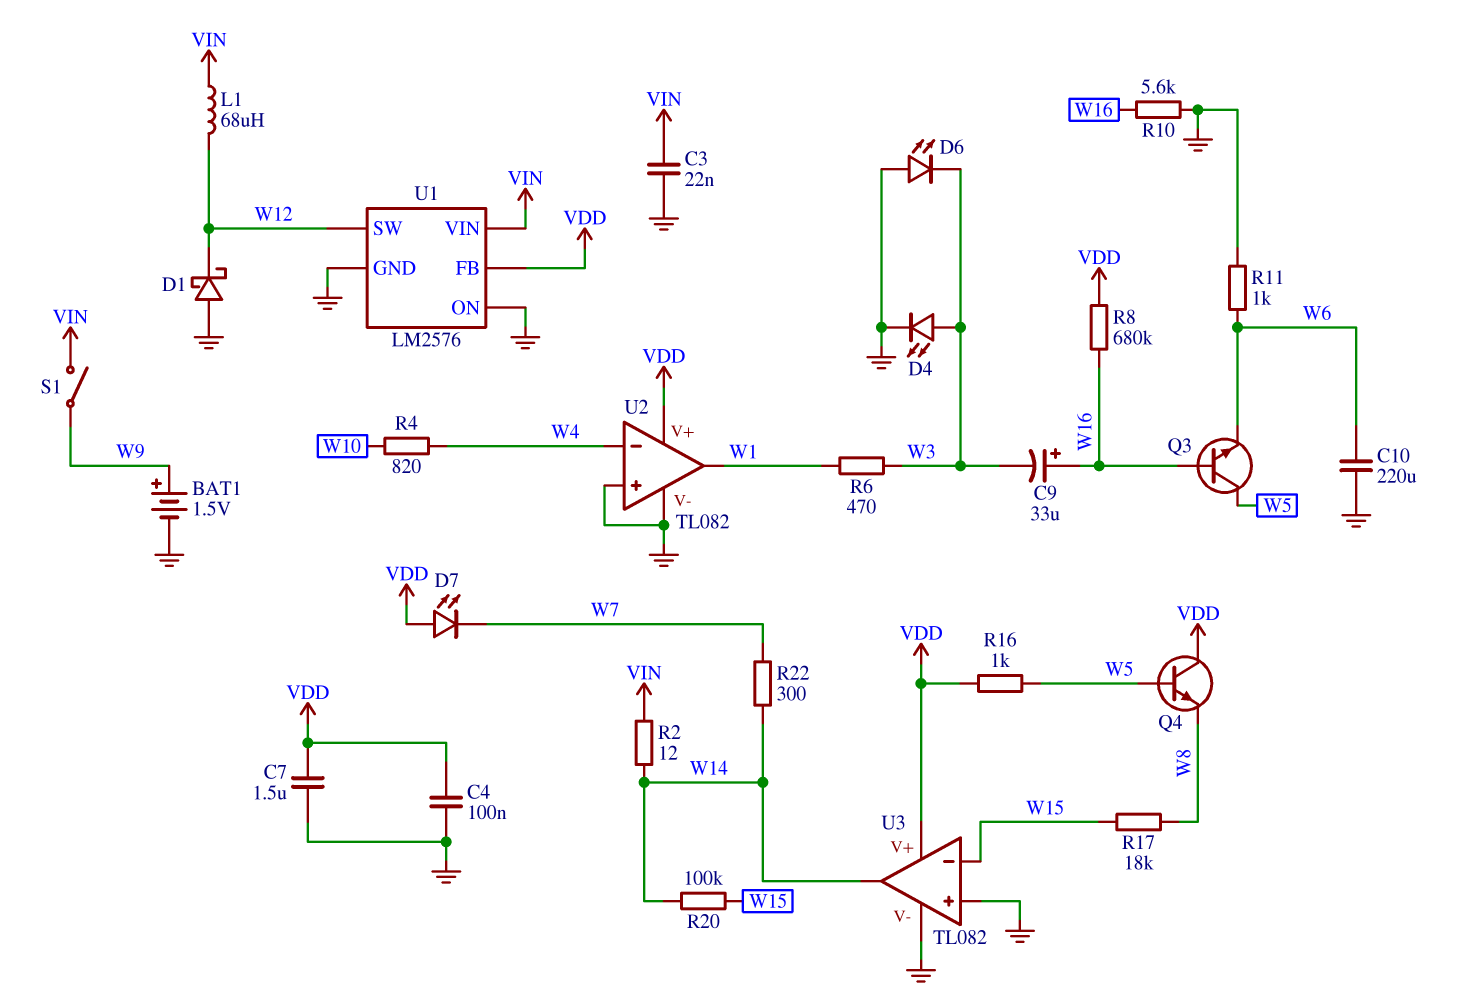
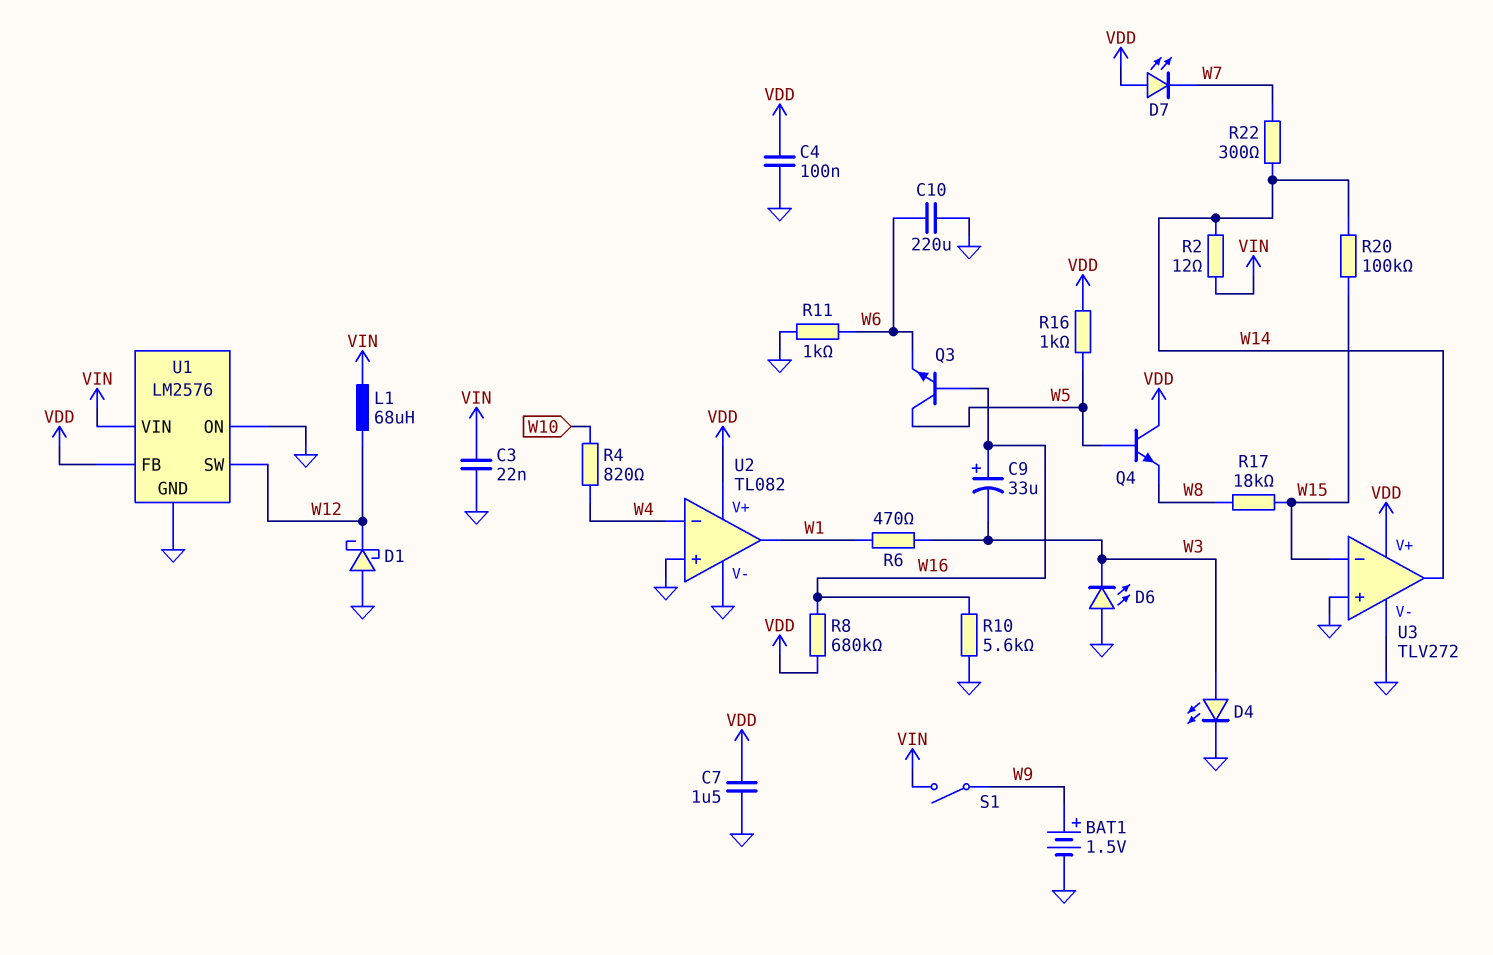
U3: TL082 -> TLV272

